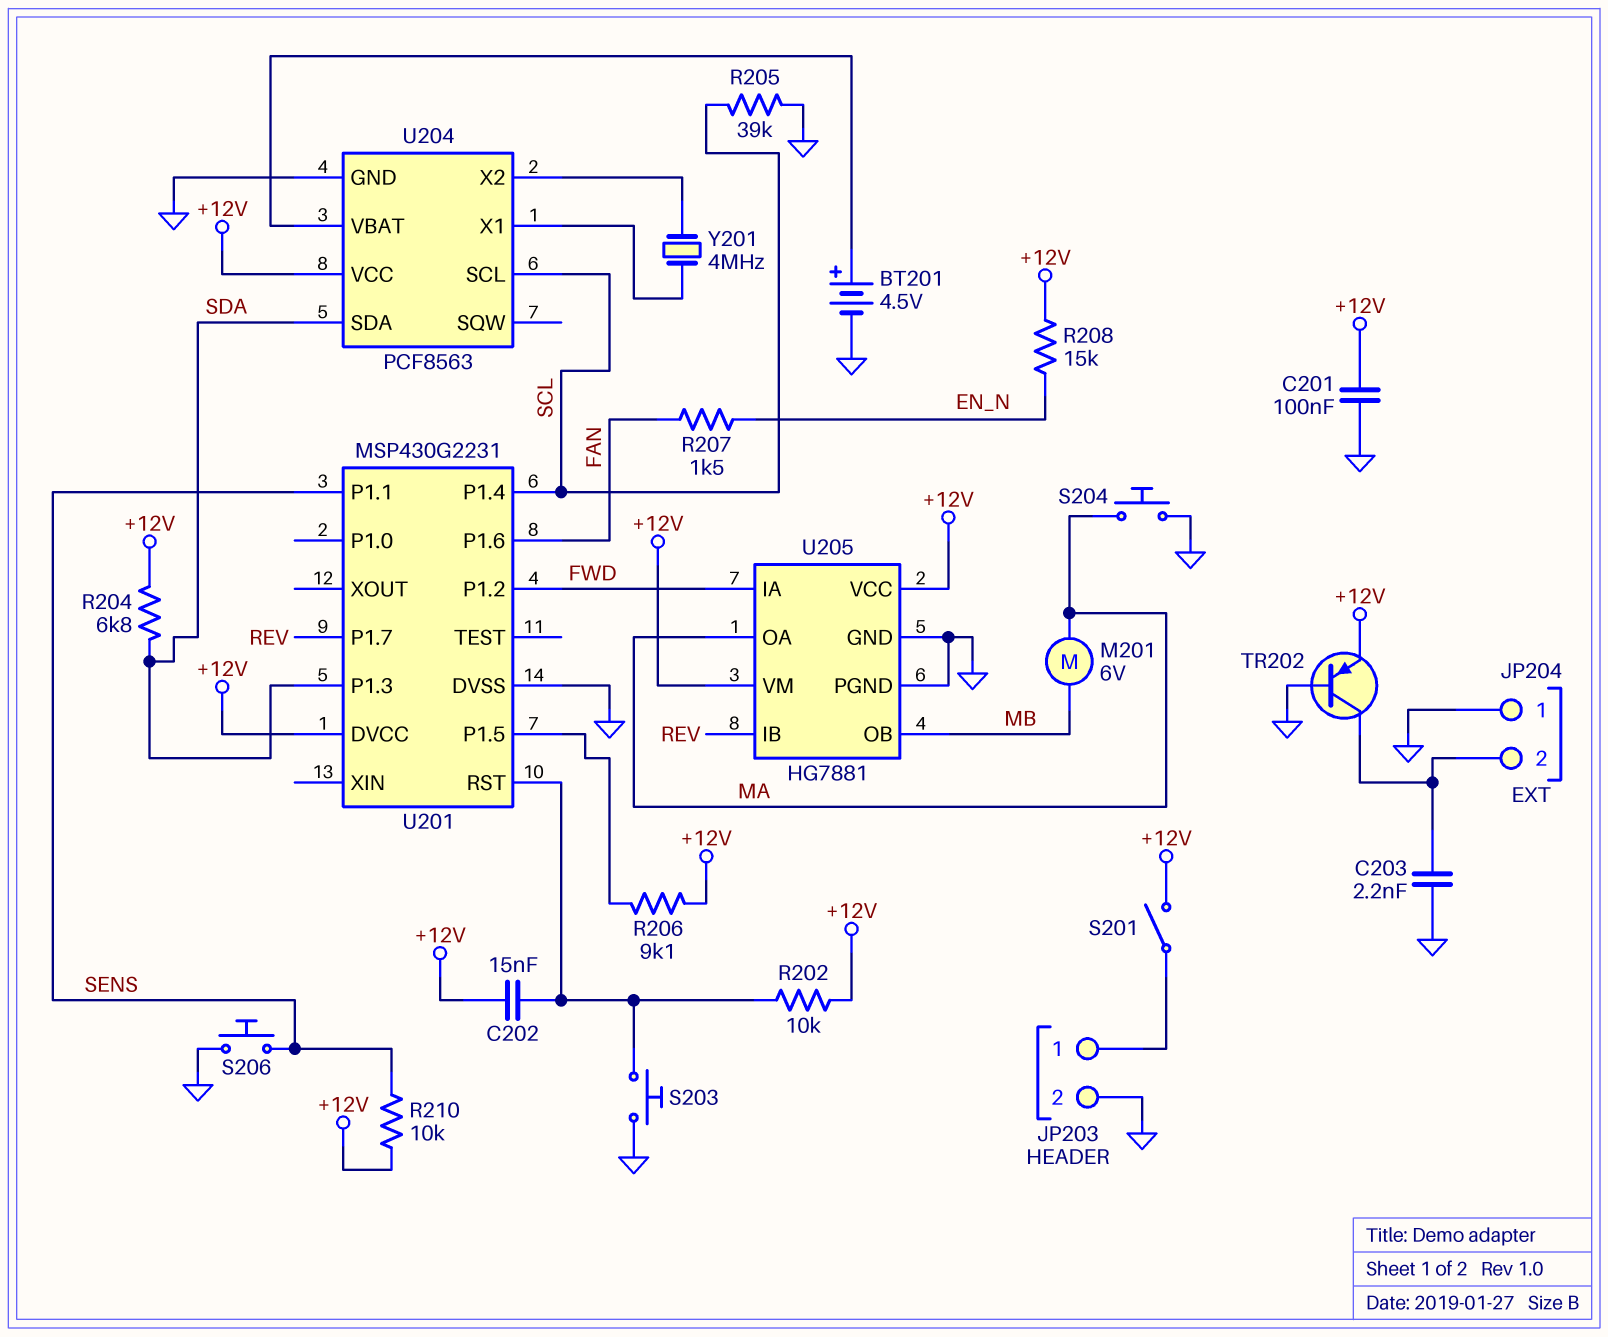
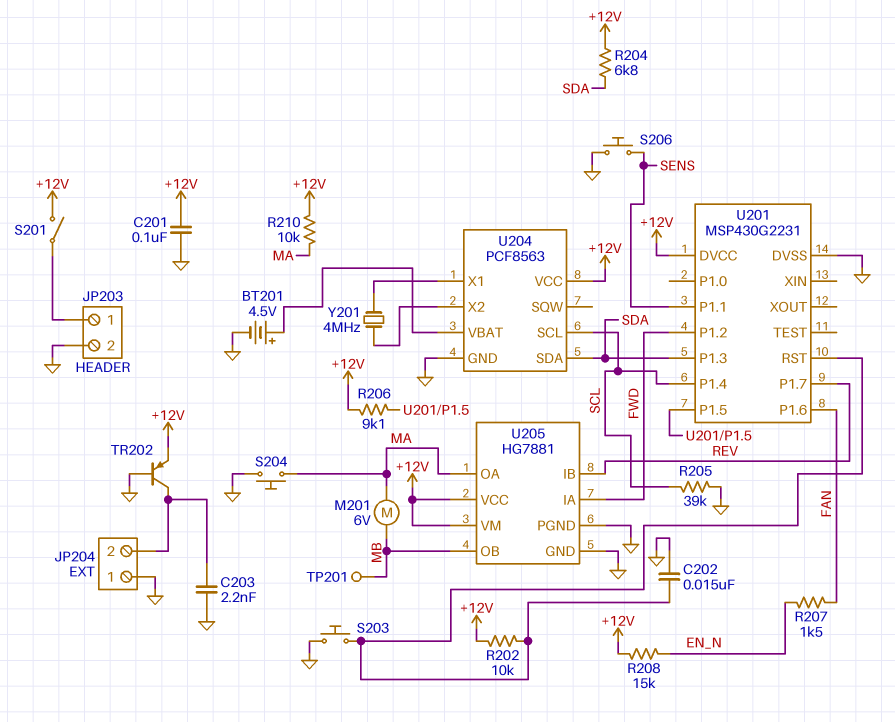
C202: 15nF (+12V, U201/RST) -> 15nF (GND, U201/RST)
R210: 10k (+12V, SENS) -> 10k (+12V, MA)
TP201: none -> test point (MB)

